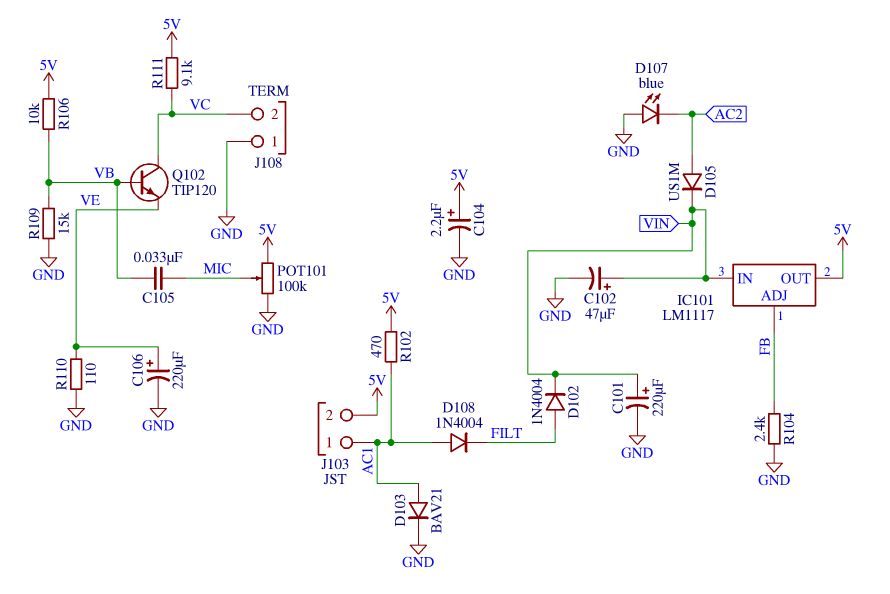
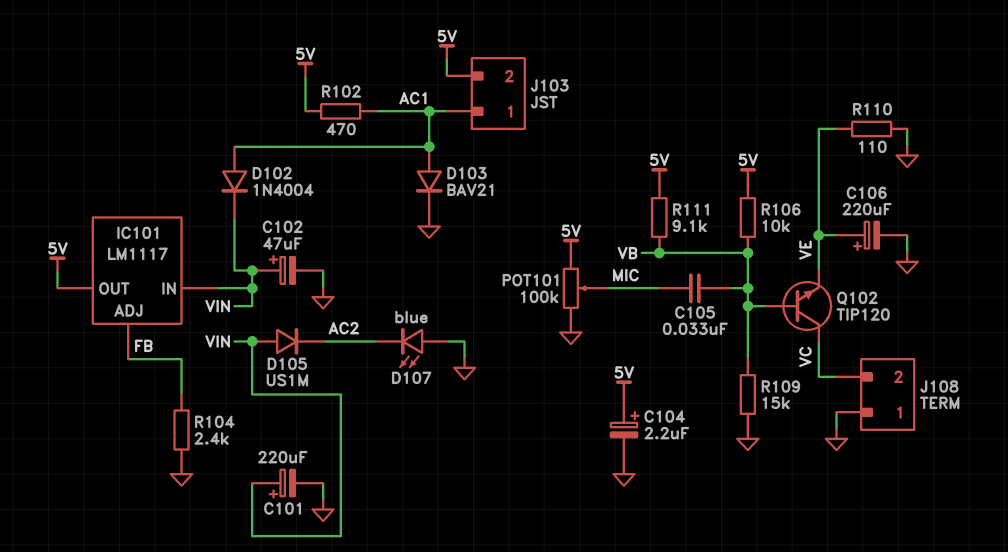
D102: diode 1N4004 (A FILT, K VIN) -> diode 1N4004 (A AC1, K VIN)
D105: diode US1M (A AC2, K VIN) -> diode US1M (A VIN, K AC2)
D108: diode 1N4004 (A AC1, K FILT) -> none
R111: 9.1k (5V, VC) -> 9.1k (5V, VB)

